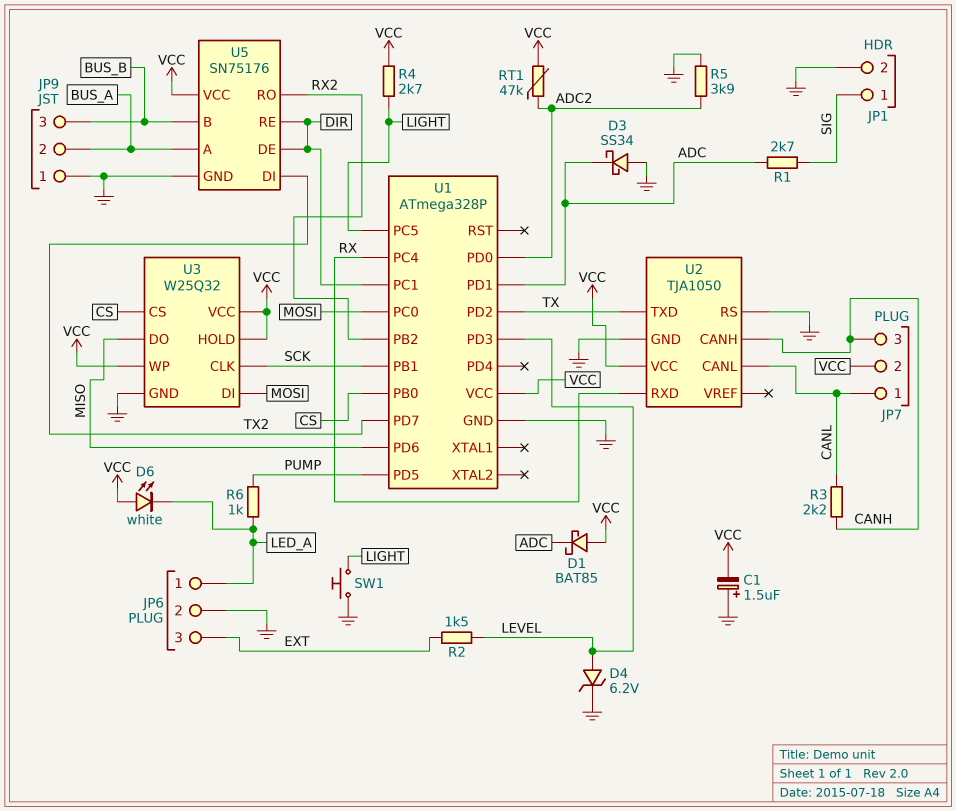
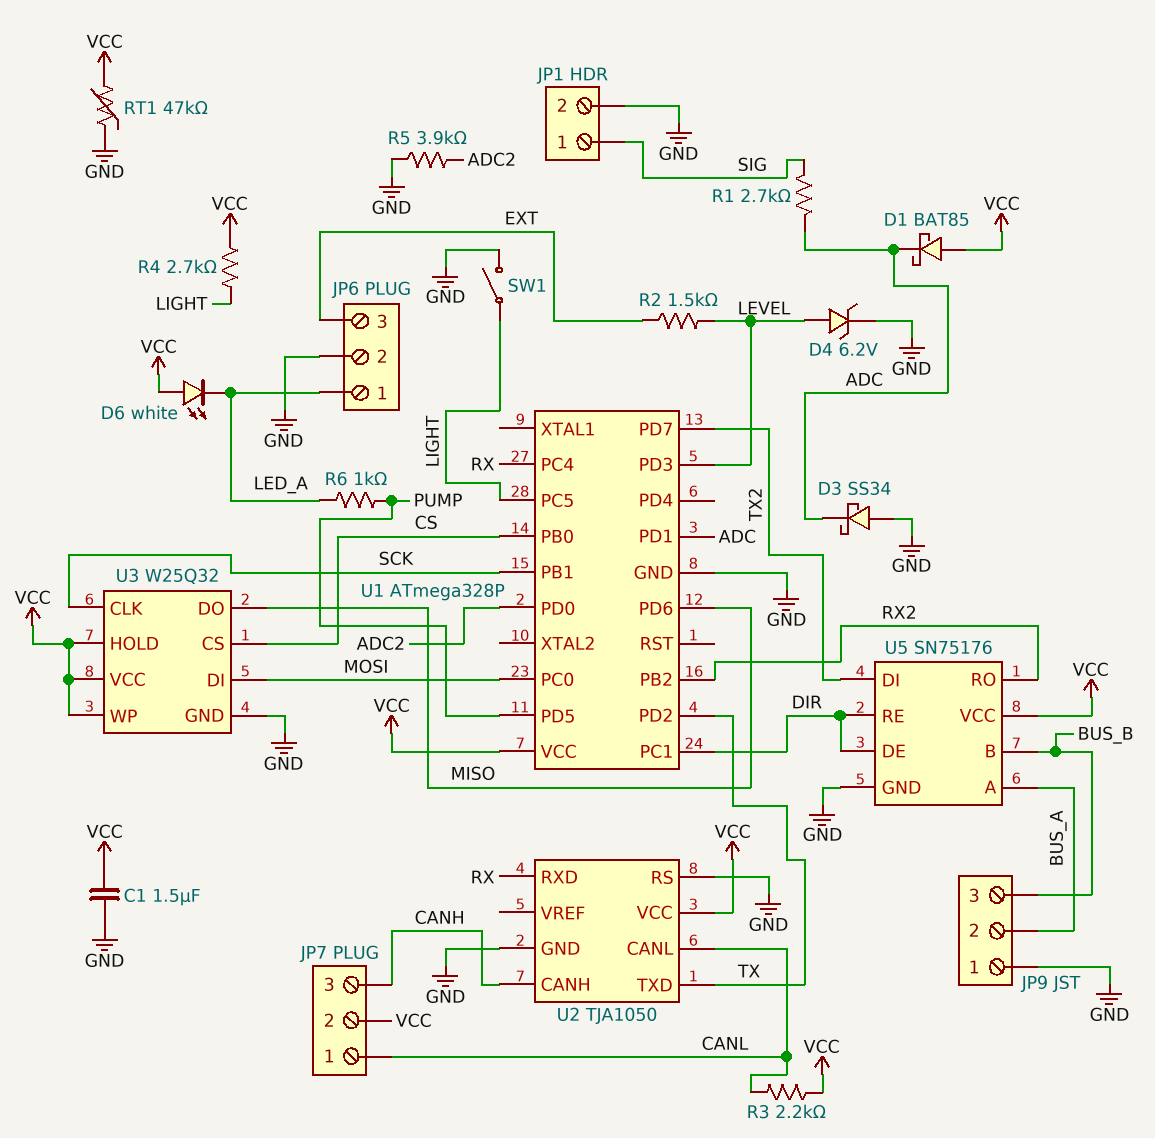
C1: 1.5uF (plus GND, minus VCC) -> 1.5uF (GND, VCC)
R3: 2.2k (CANH, CANL) -> 2.2k (CANL, VCC)
RT1: 47k (ADC2, VCC) -> 47k (GND, VCC)
SW1: button (GND, LIGHT) -> switch (GND, LIGHT)

